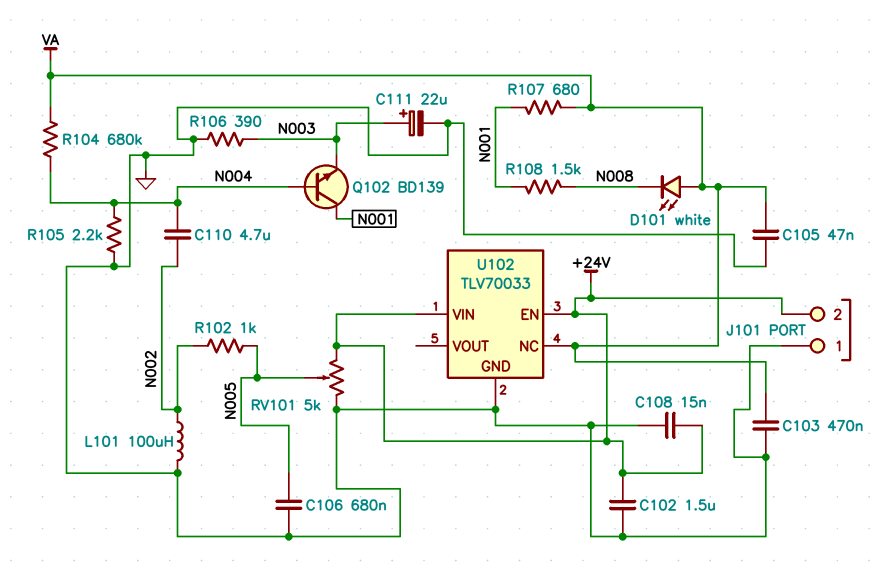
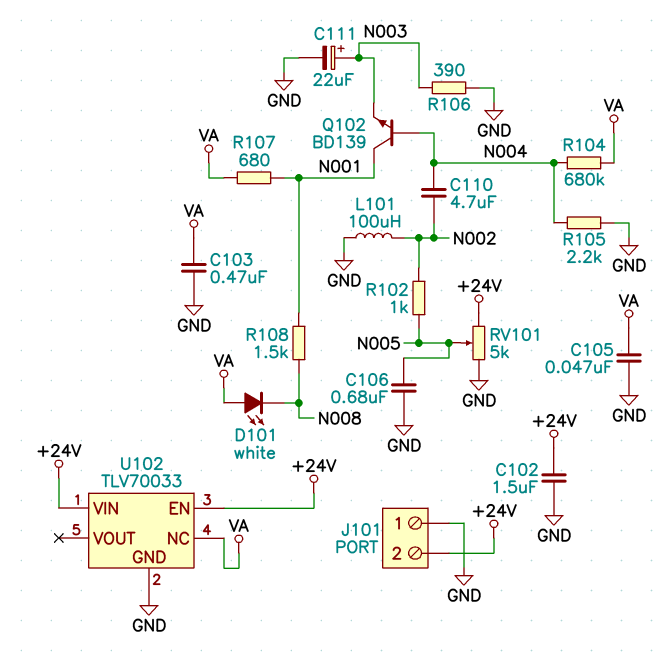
C108: 15nF (+24V, GND) -> none

